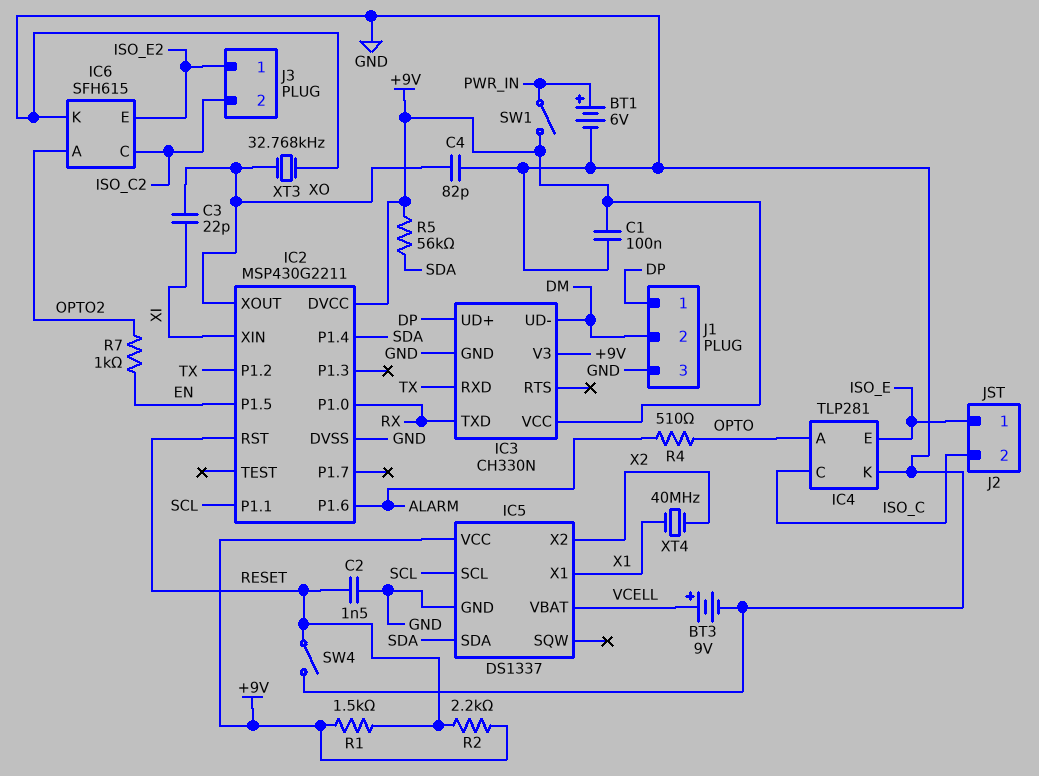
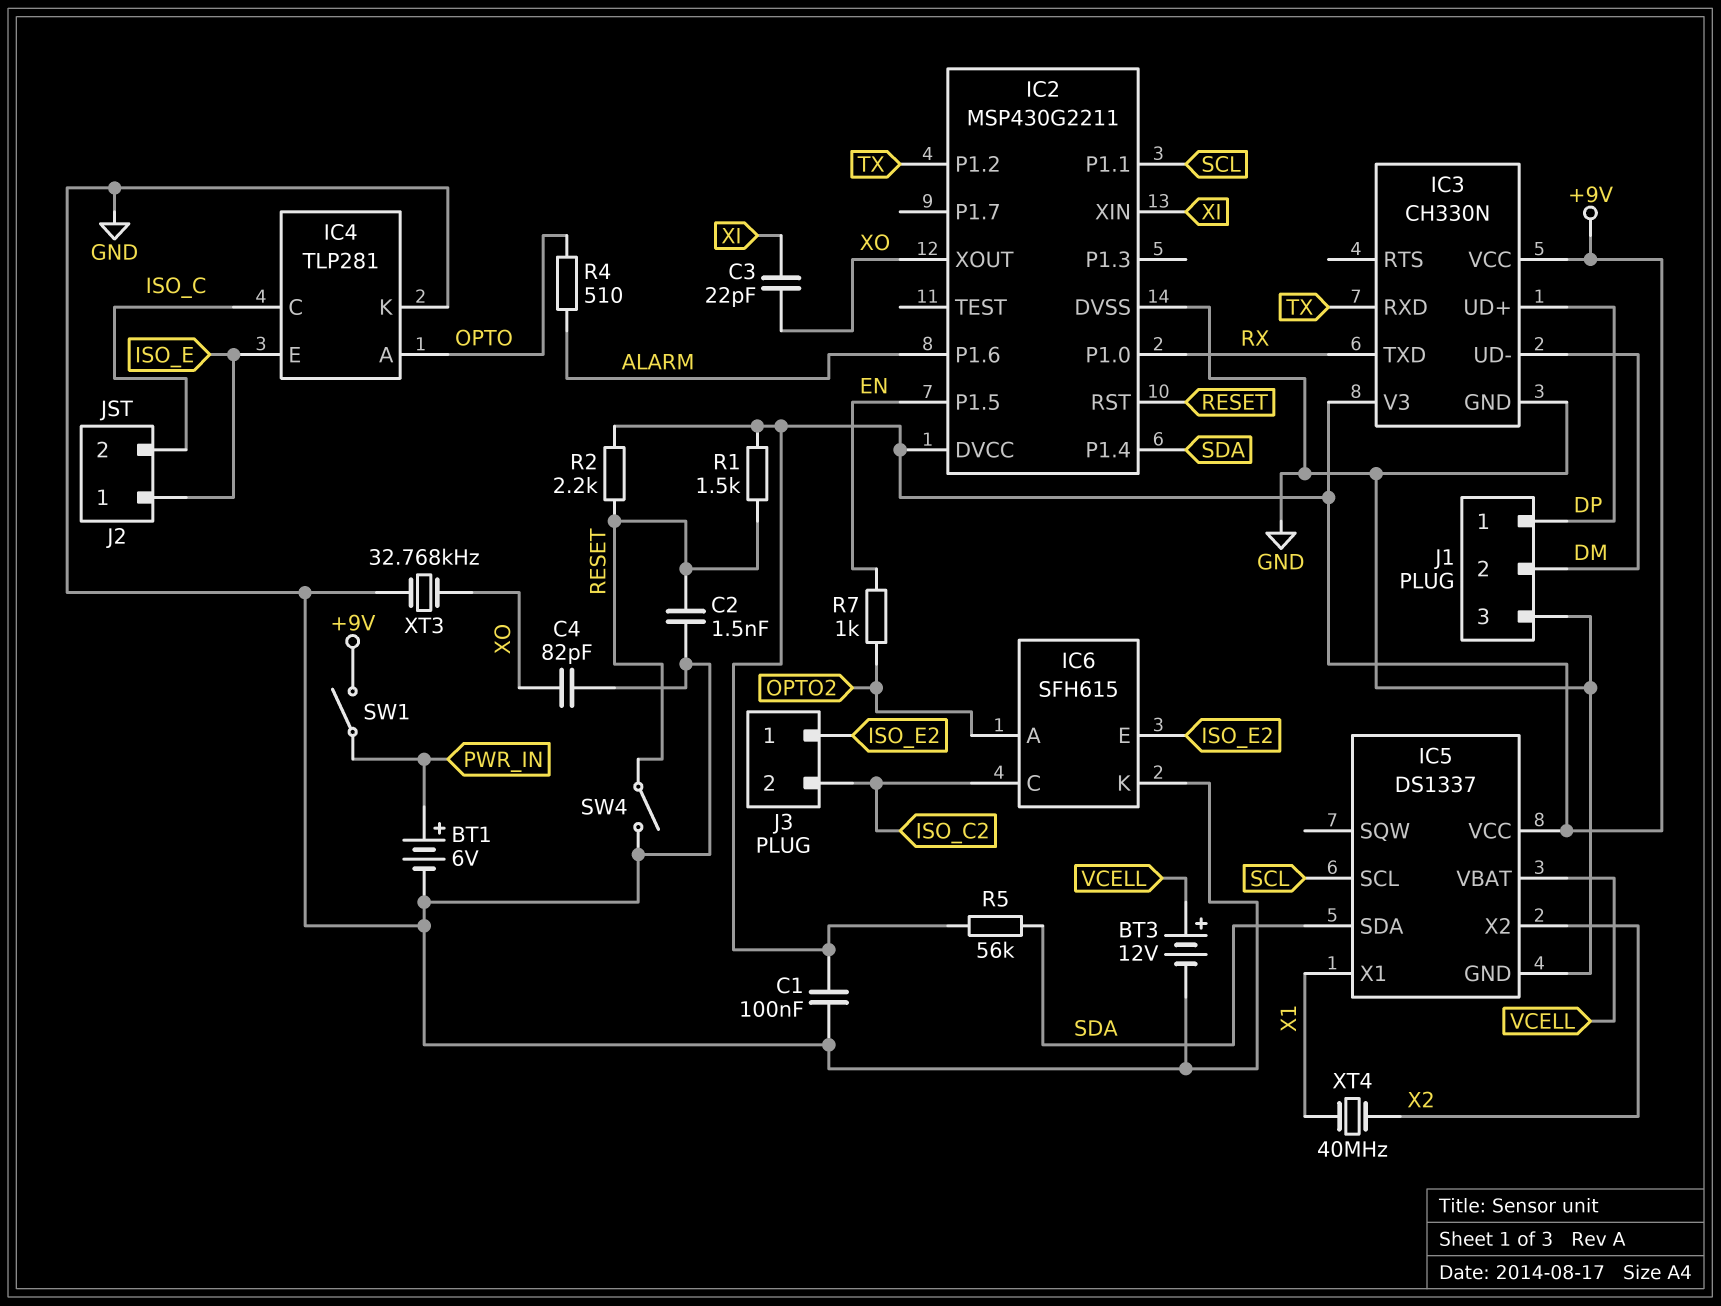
BT3: 9V (plus VCELL, minus GND) -> 12V (plus VCELL, minus GND)

